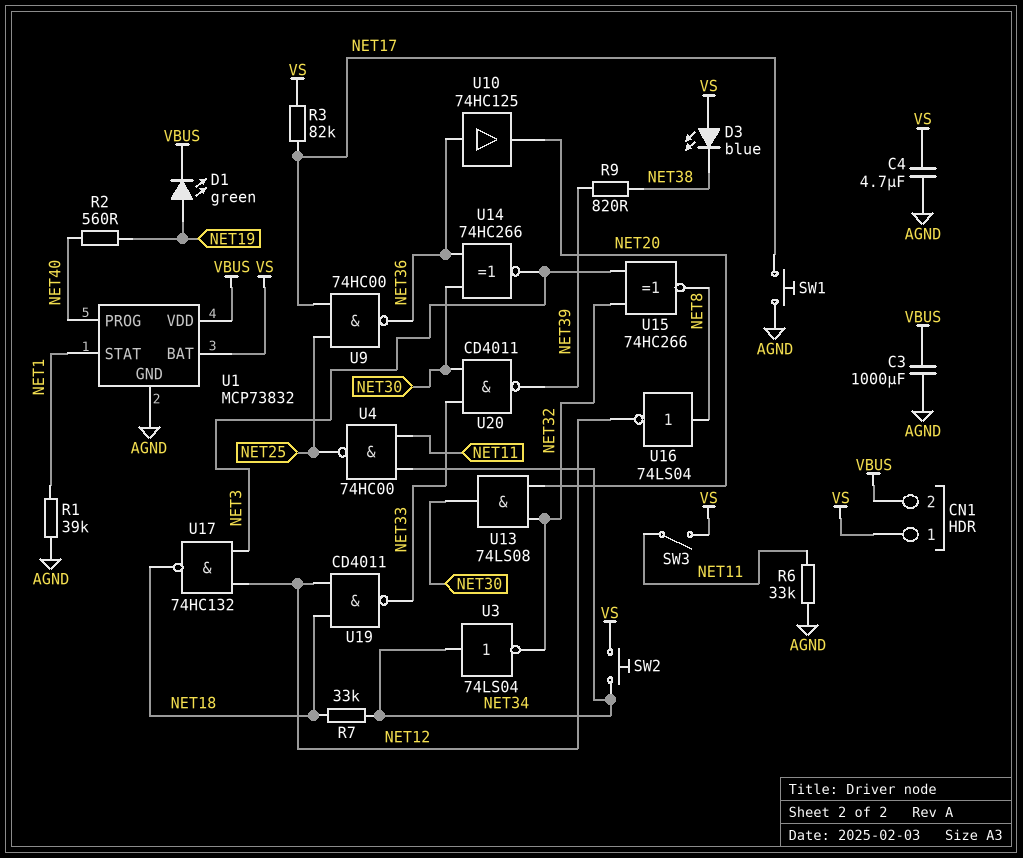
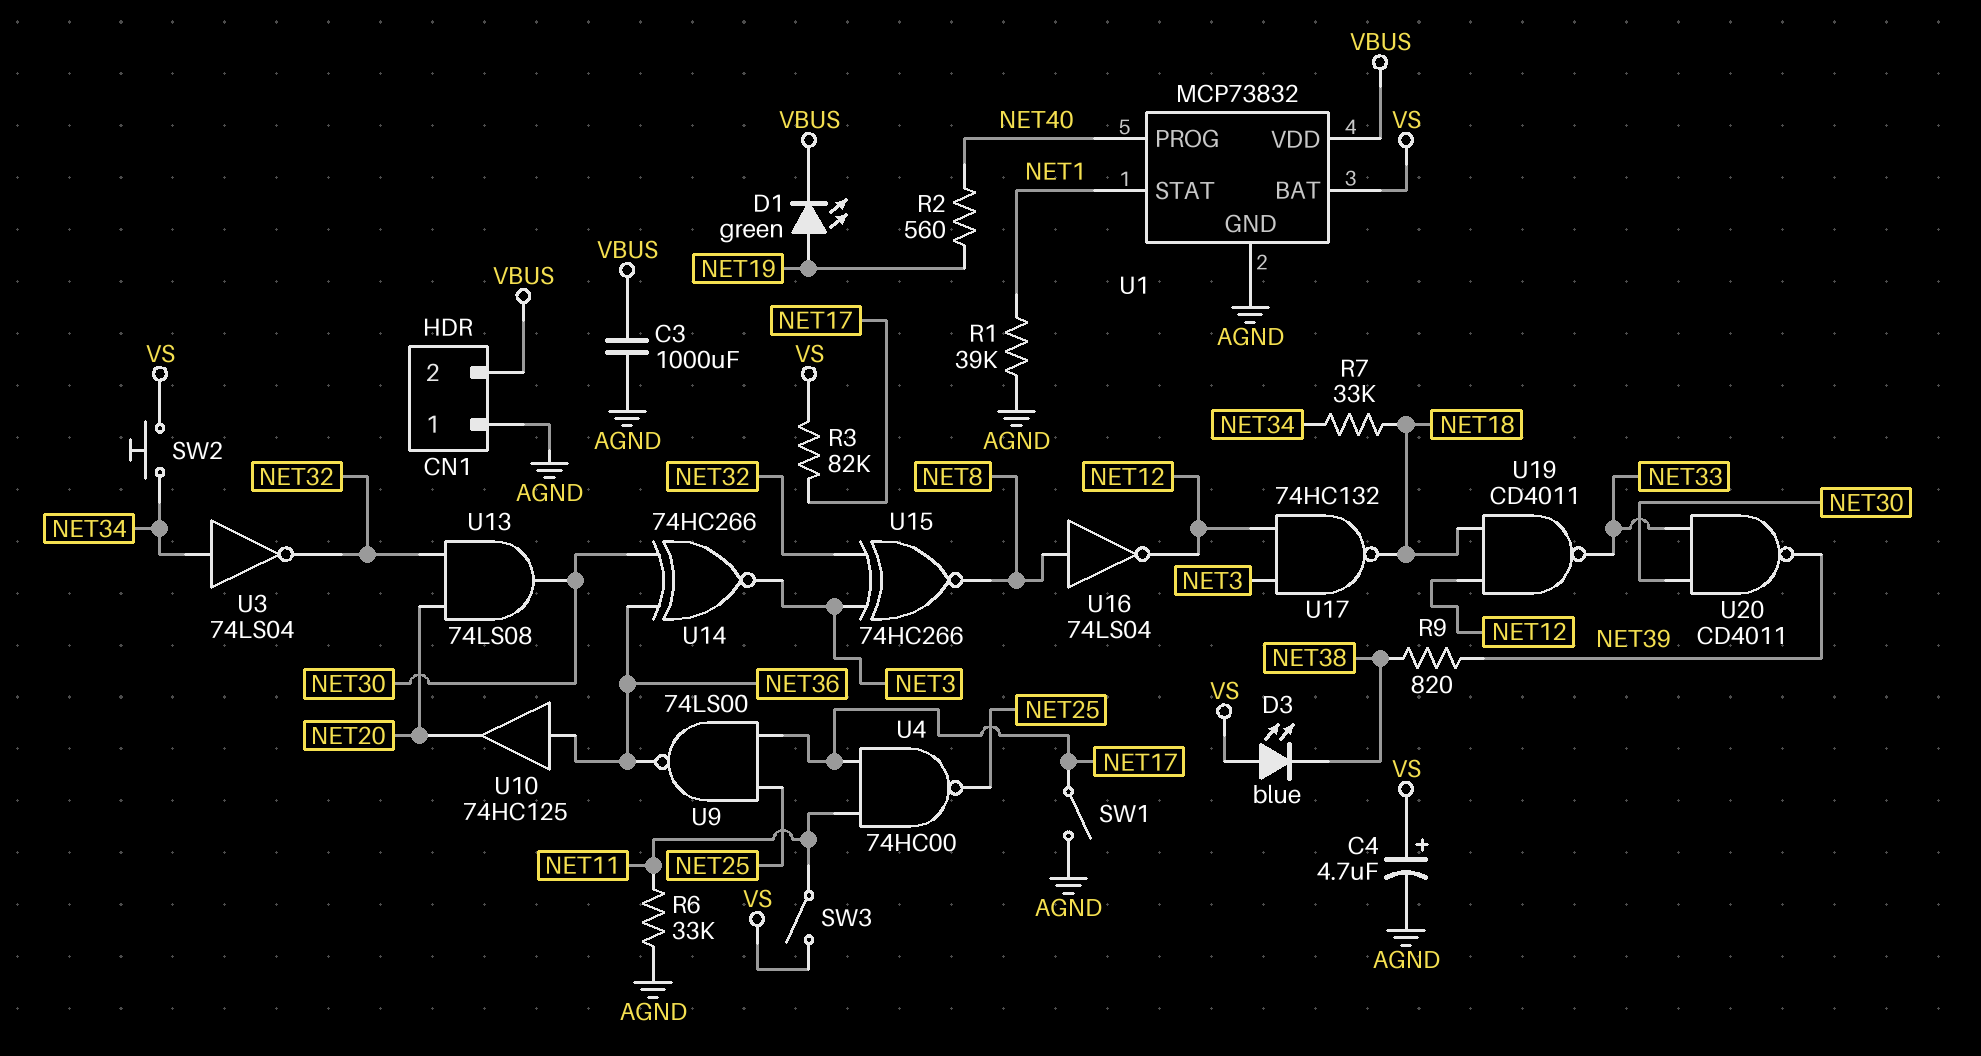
C4: 4.7uF (AGND, VS) -> 4.7uF (plus VS, minus AGND)
CN1 pin 1: VS -> AGND
SW1: button (AGND, NET17) -> switch (AGND, NET17)
U4: NAND 74HC00 (in NET11, in NET34, out NET25) -> NAND 74HC00 (in NET11, in NET17, out NET25)
U9: NAND 74HC00 (in NET17, in NET25, out NET36) -> NAND 74LS00 (in NET17, in NET25, out NET36)

